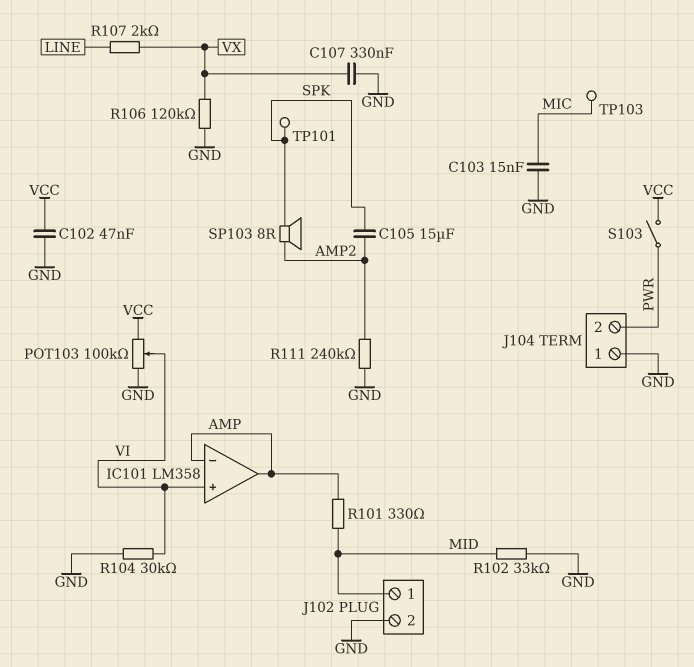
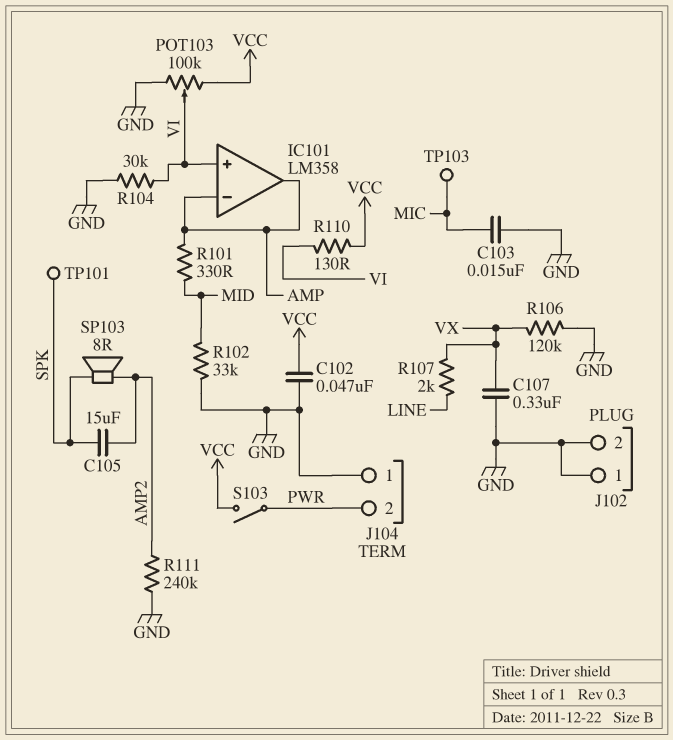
J102 pin 1: MID -> GND
R110: none -> 130 (VCC, VI)

